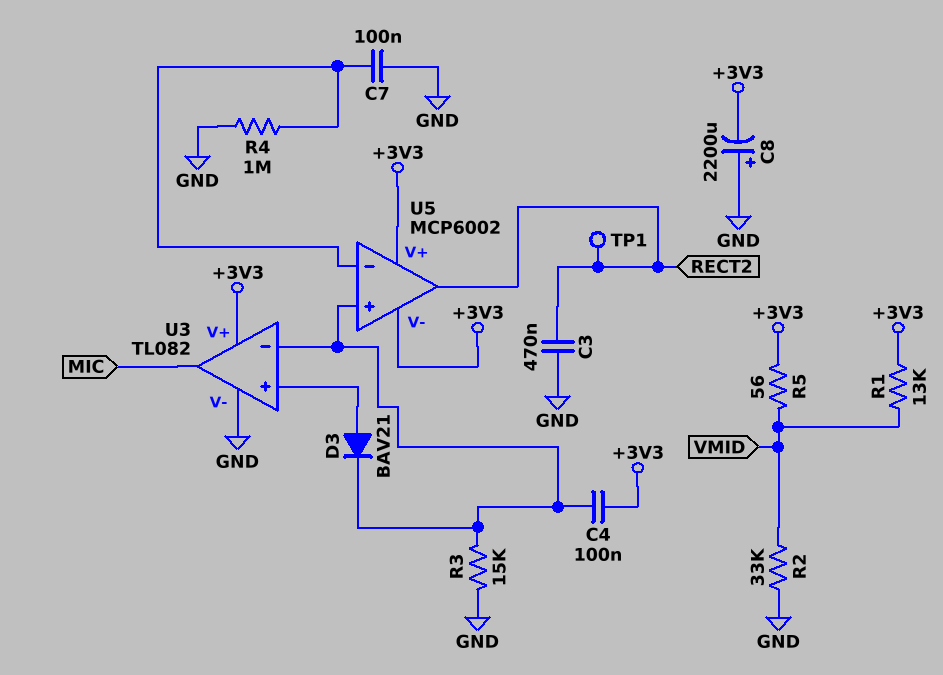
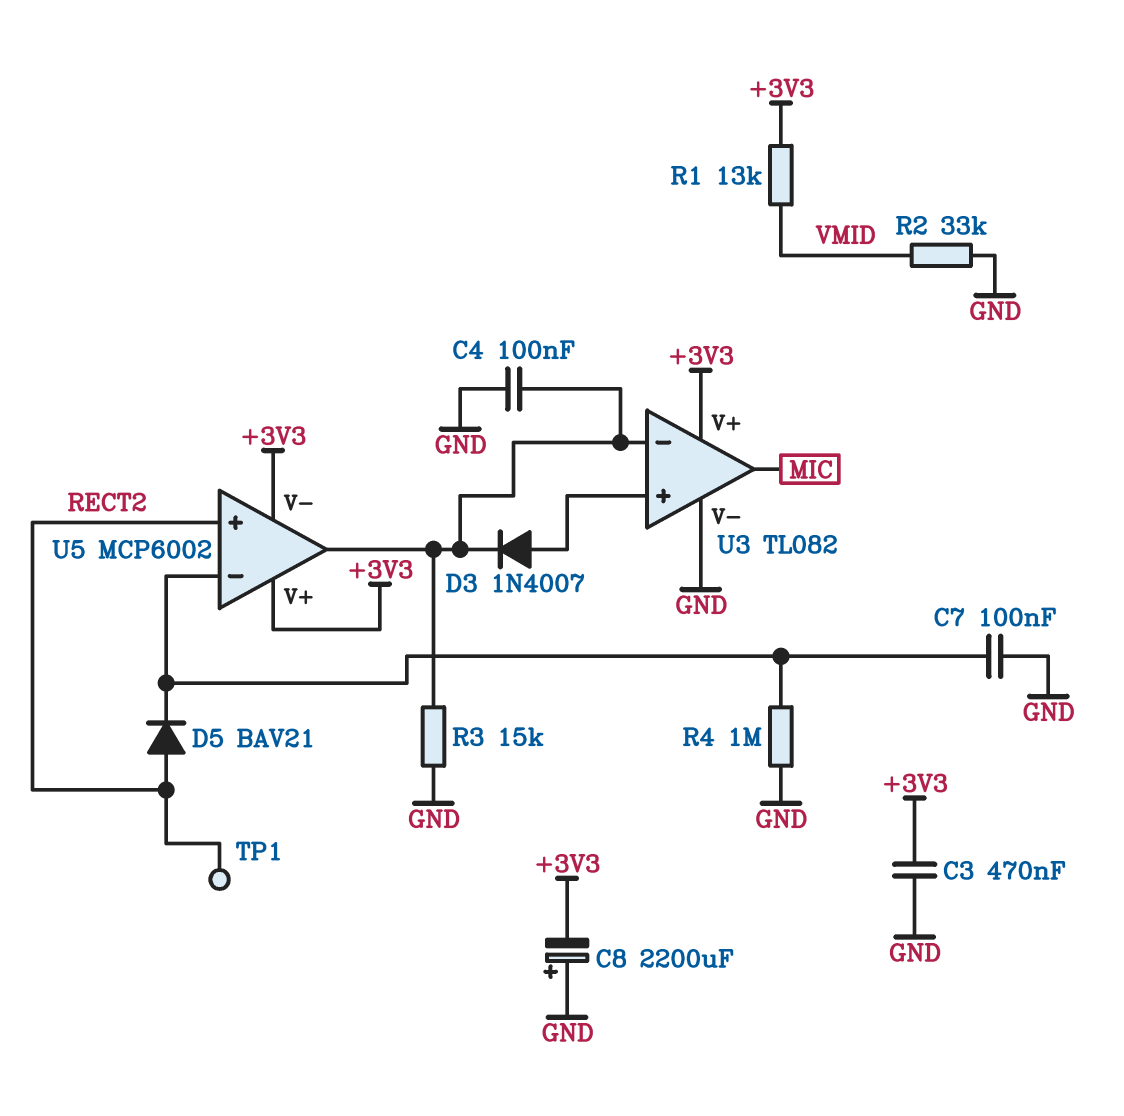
C3: 470nF (GND, RECT2) -> 470nF (+3V3, GND)
C4: 100nF (+3V3, U3/in-) -> 100nF (GND, U3/in-)
D3: diode BAV21 (A U3/in+, K U3/in-) -> diode 1N4007 (A U3/in+, K U3/in-)
D5: none -> diode BAV21 (A RECT2, K U5/in-)
R5: 56 (+3V3, VMID) -> none
U5 pin in+: U3/in- -> RECT2
U5 pin out: RECT2 -> U3/in-

